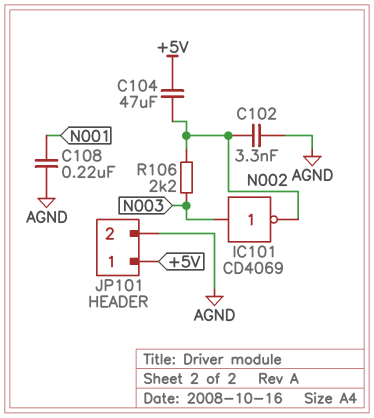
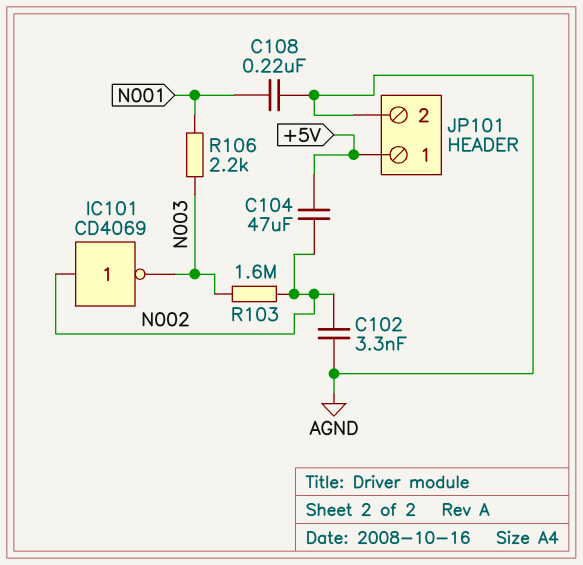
IC101: NOT CD4069 (in N003, out N002) -> NOT CD4069 (in N002, out N003)
R103: none -> 1.6M (N002, N003)
R106: 2.2k (N002, N003) -> 2.2k (N001, N003)

